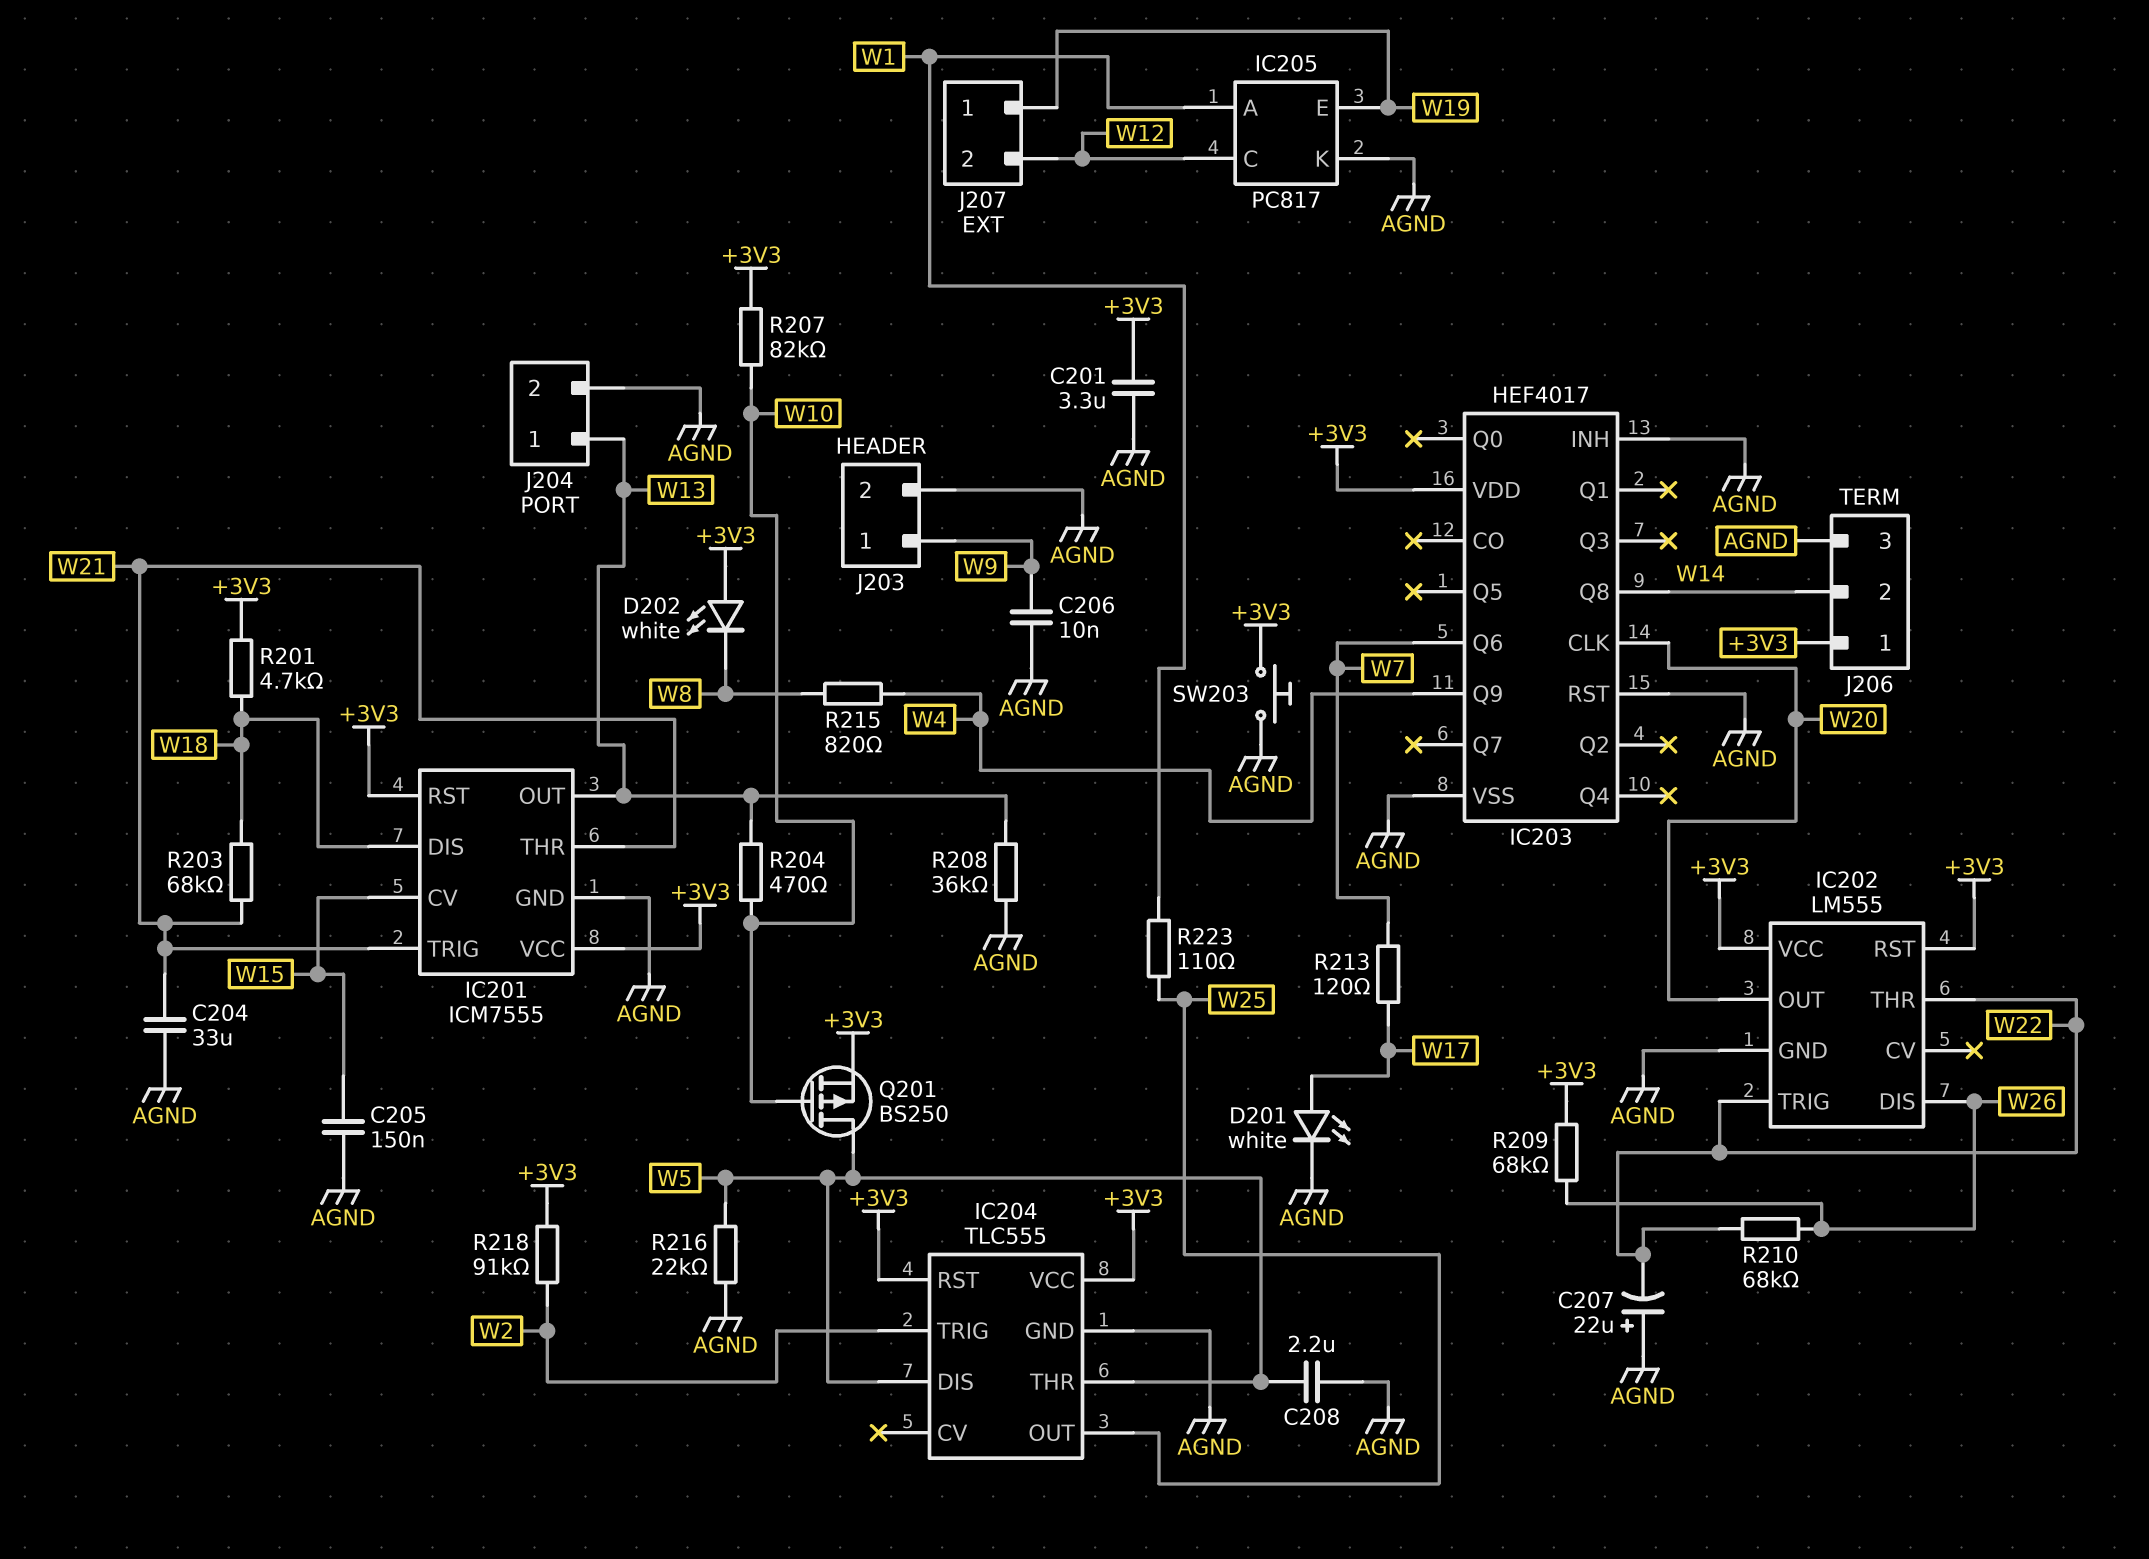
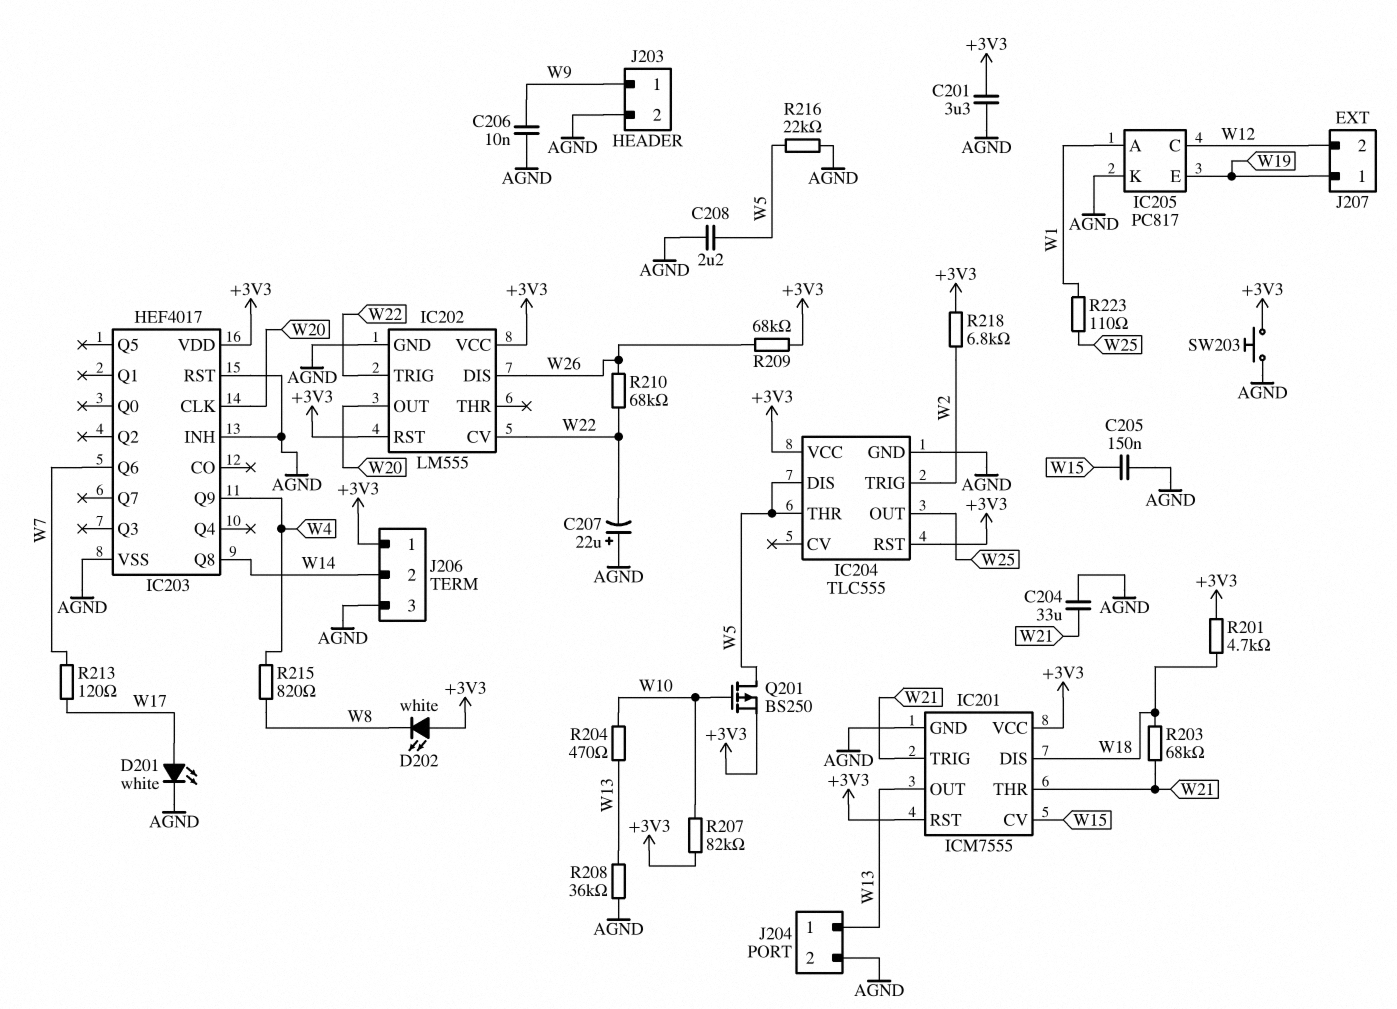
IC202 pin CV: none -> W22
IC202 pin THR: W22 -> none
R218: 91k (+3V3, W2) -> 6.8k (+3V3, W2)

